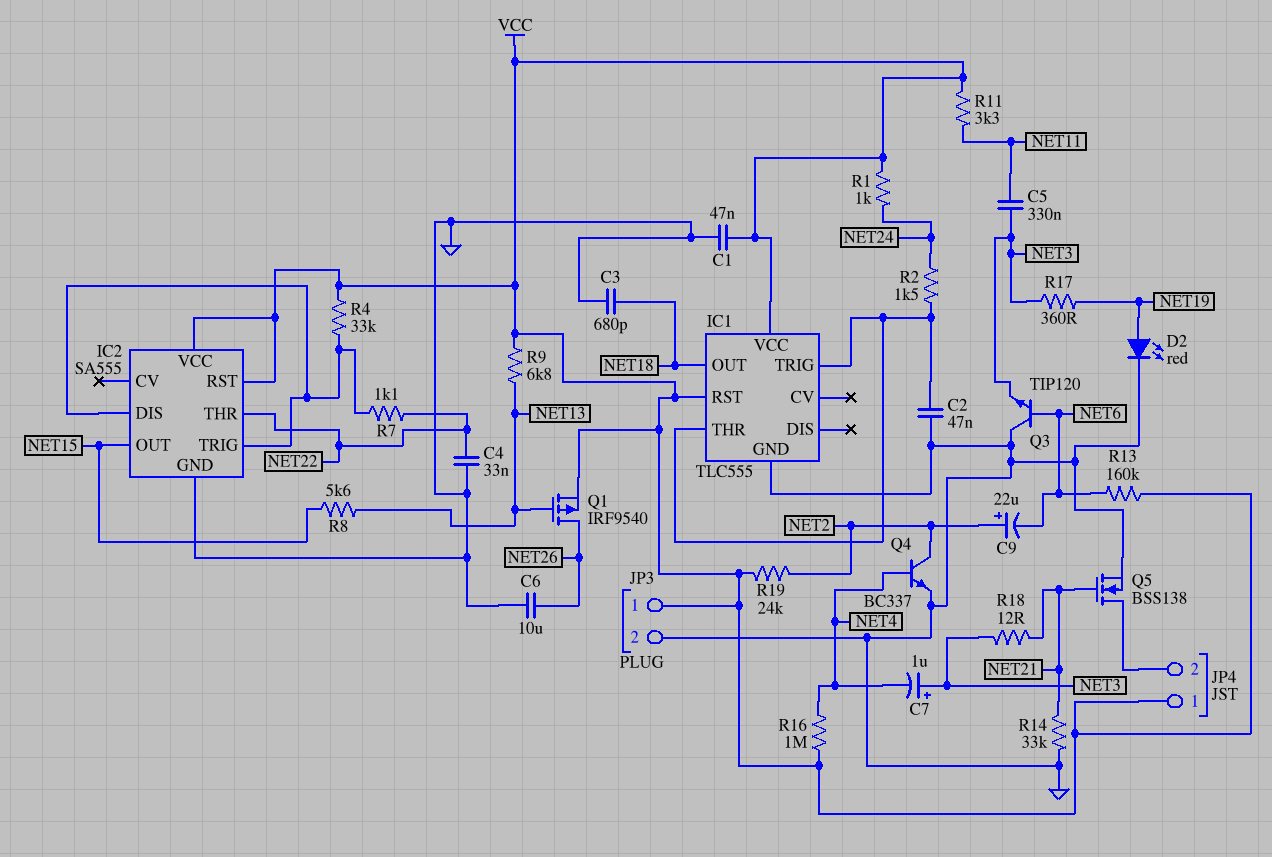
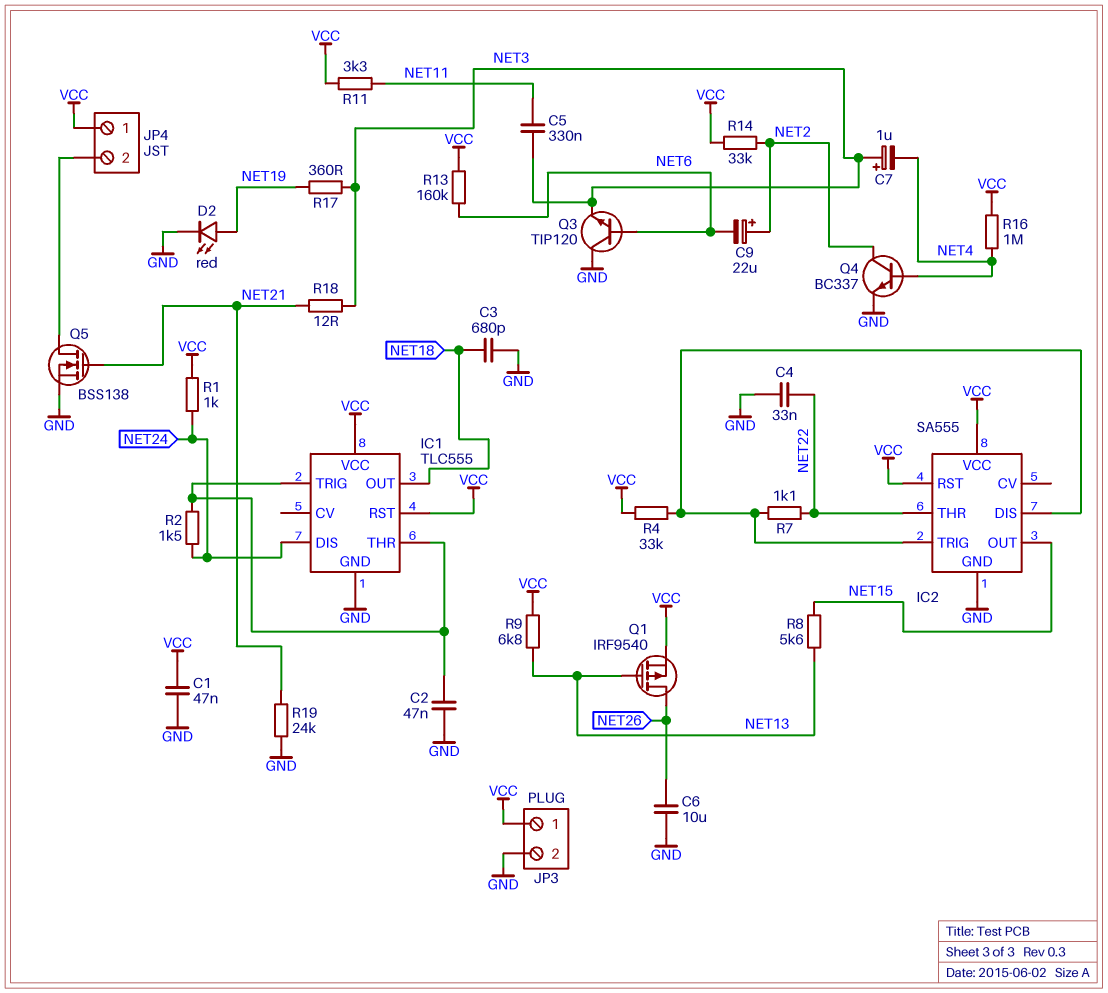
IC1 pin DIS: none -> NET24
R14: 33k (GND, NET21) -> 33k (NET2, VCC)
R19: 24k (NET2, VCC) -> 24k (GND, NET21)

